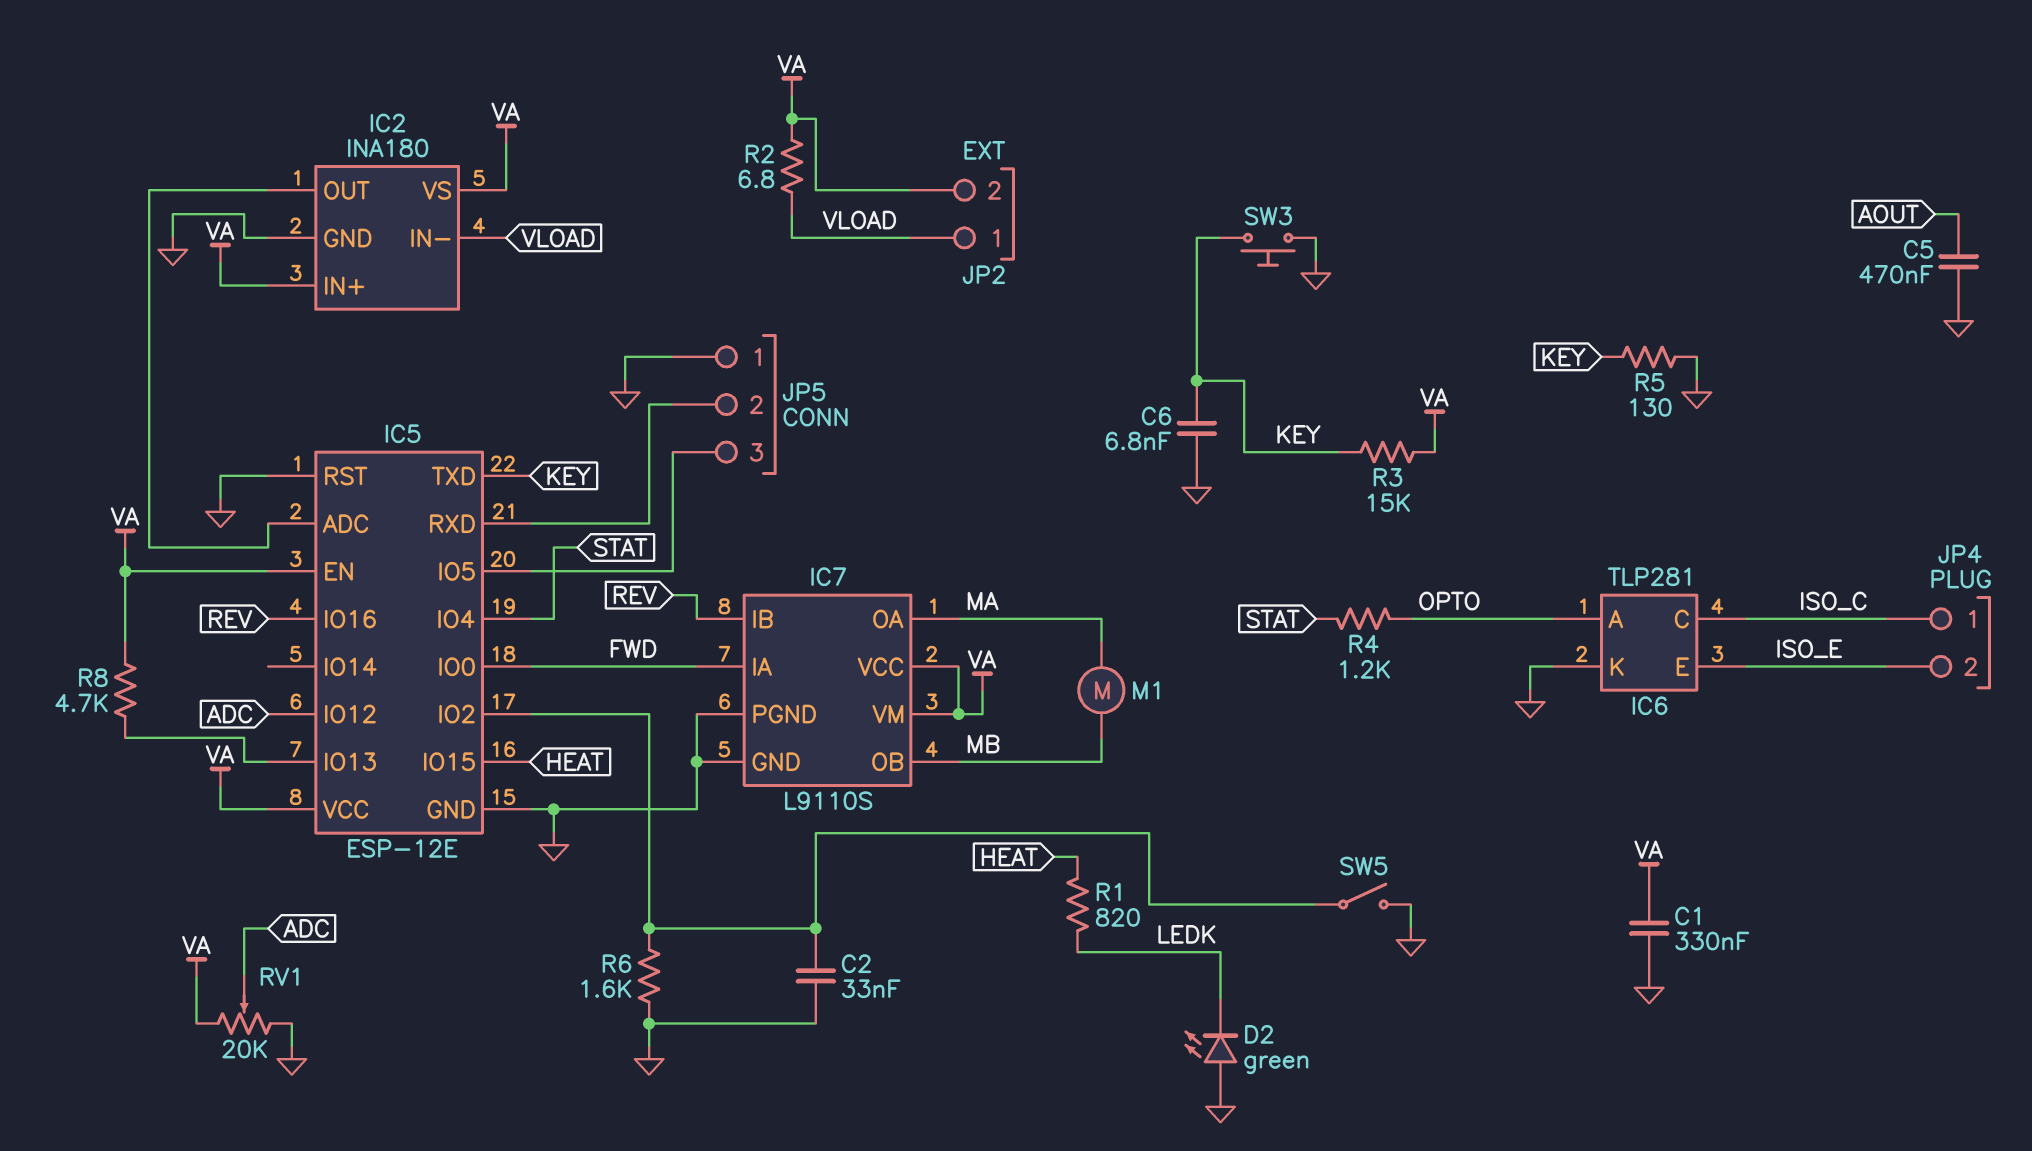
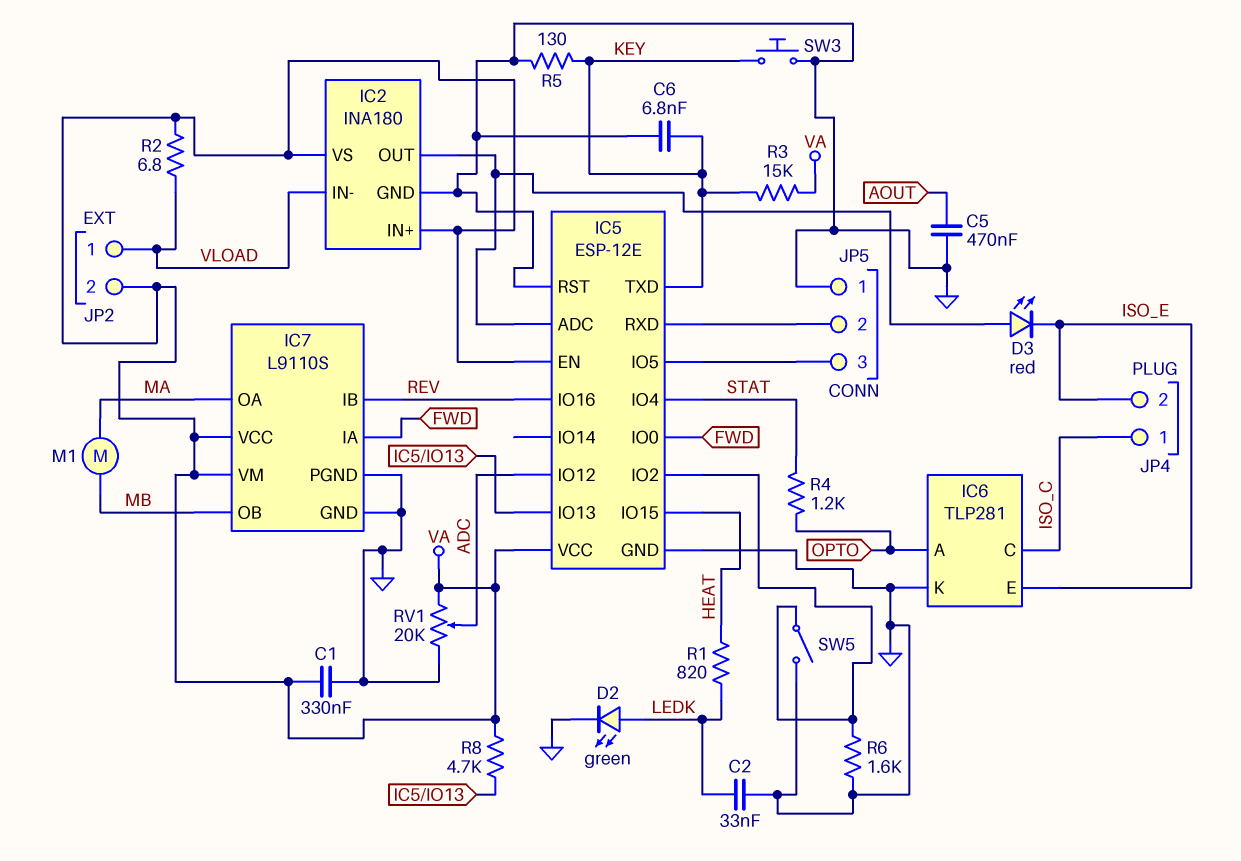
C2: 33nF (GND, IC5/IO2) -> 33nF (GND, LEDK)
D2: LED green (A GND, K LEDK) -> LED green (A LEDK, K GND)
D3: none -> LED red (A IC2/OUT, K ISO_E)

